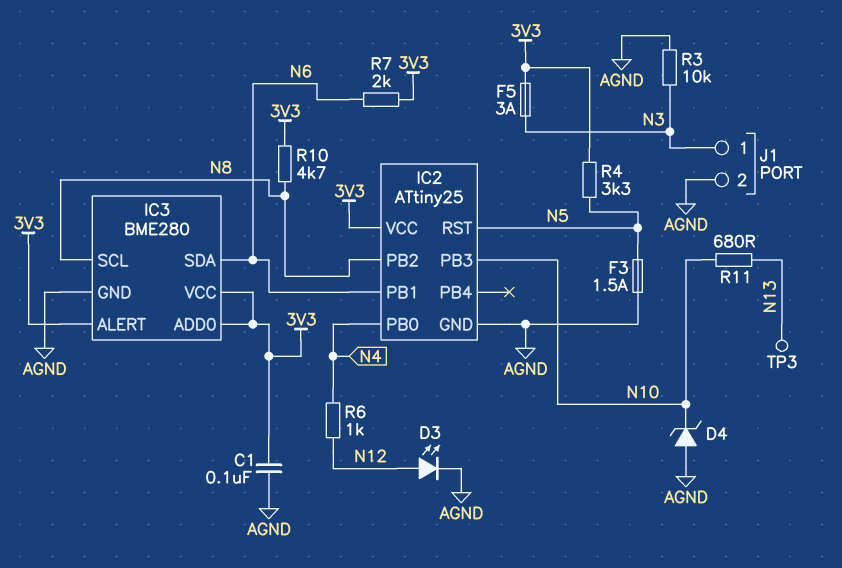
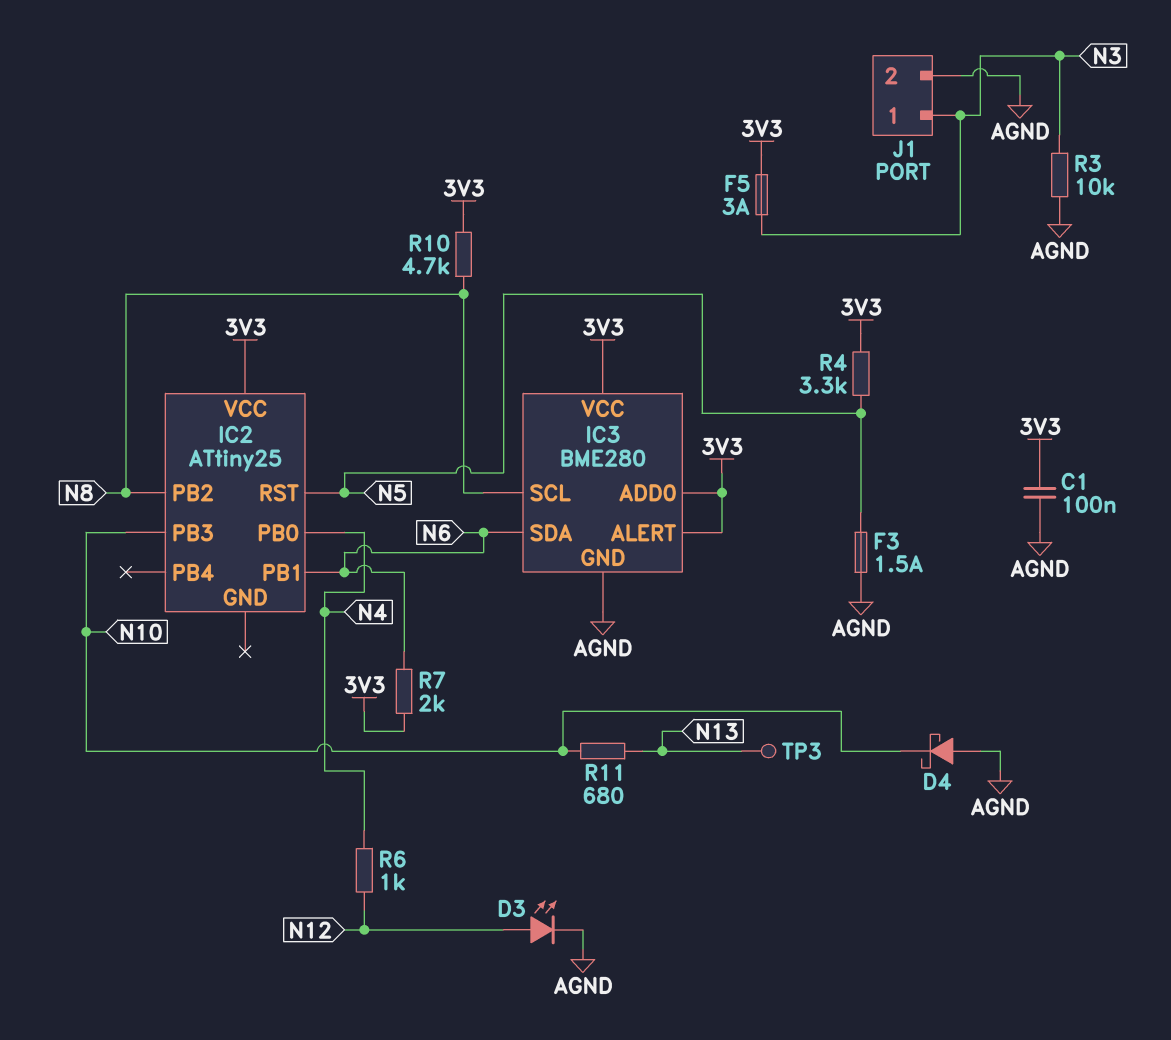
D4: zener (A AGND, K N10) -> schottky (A AGND, K N10)
IC2 pin GND: AGND -> none

